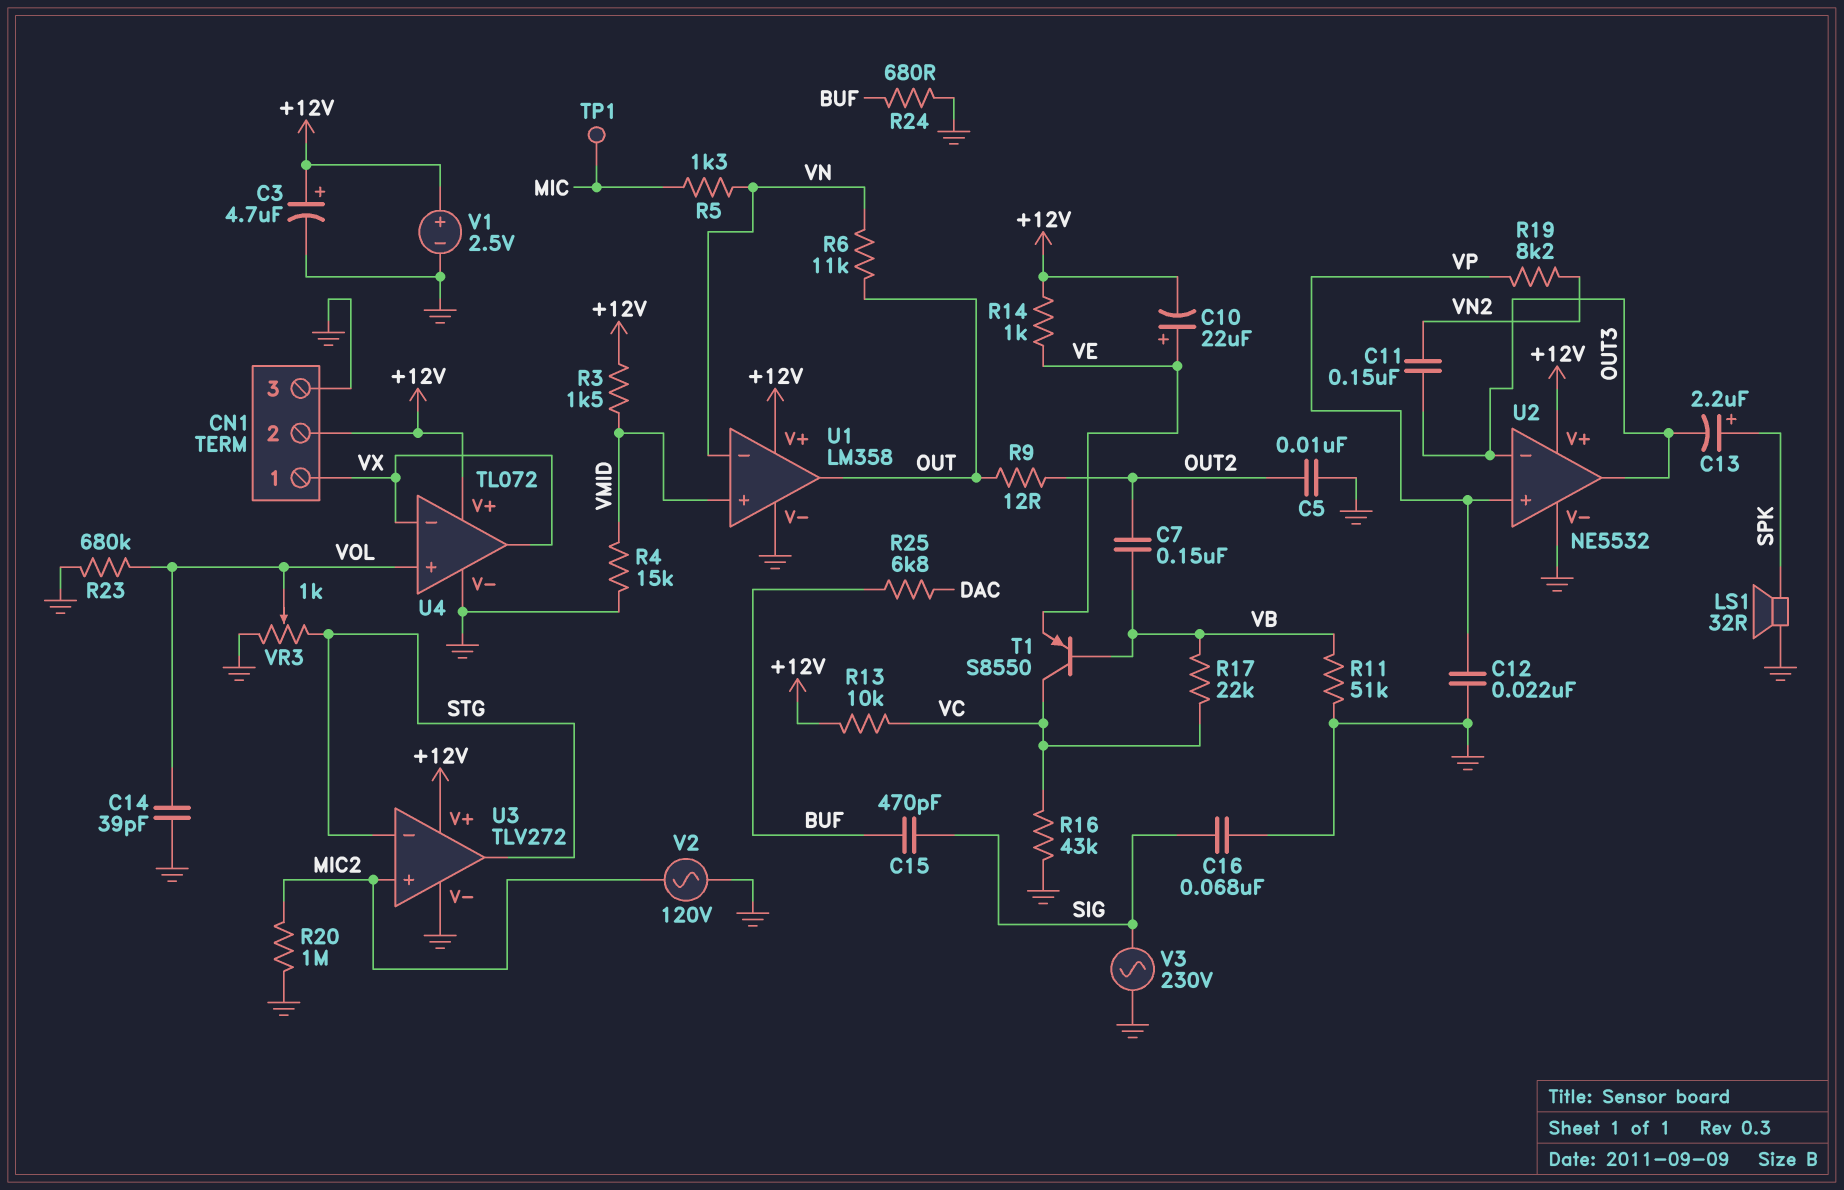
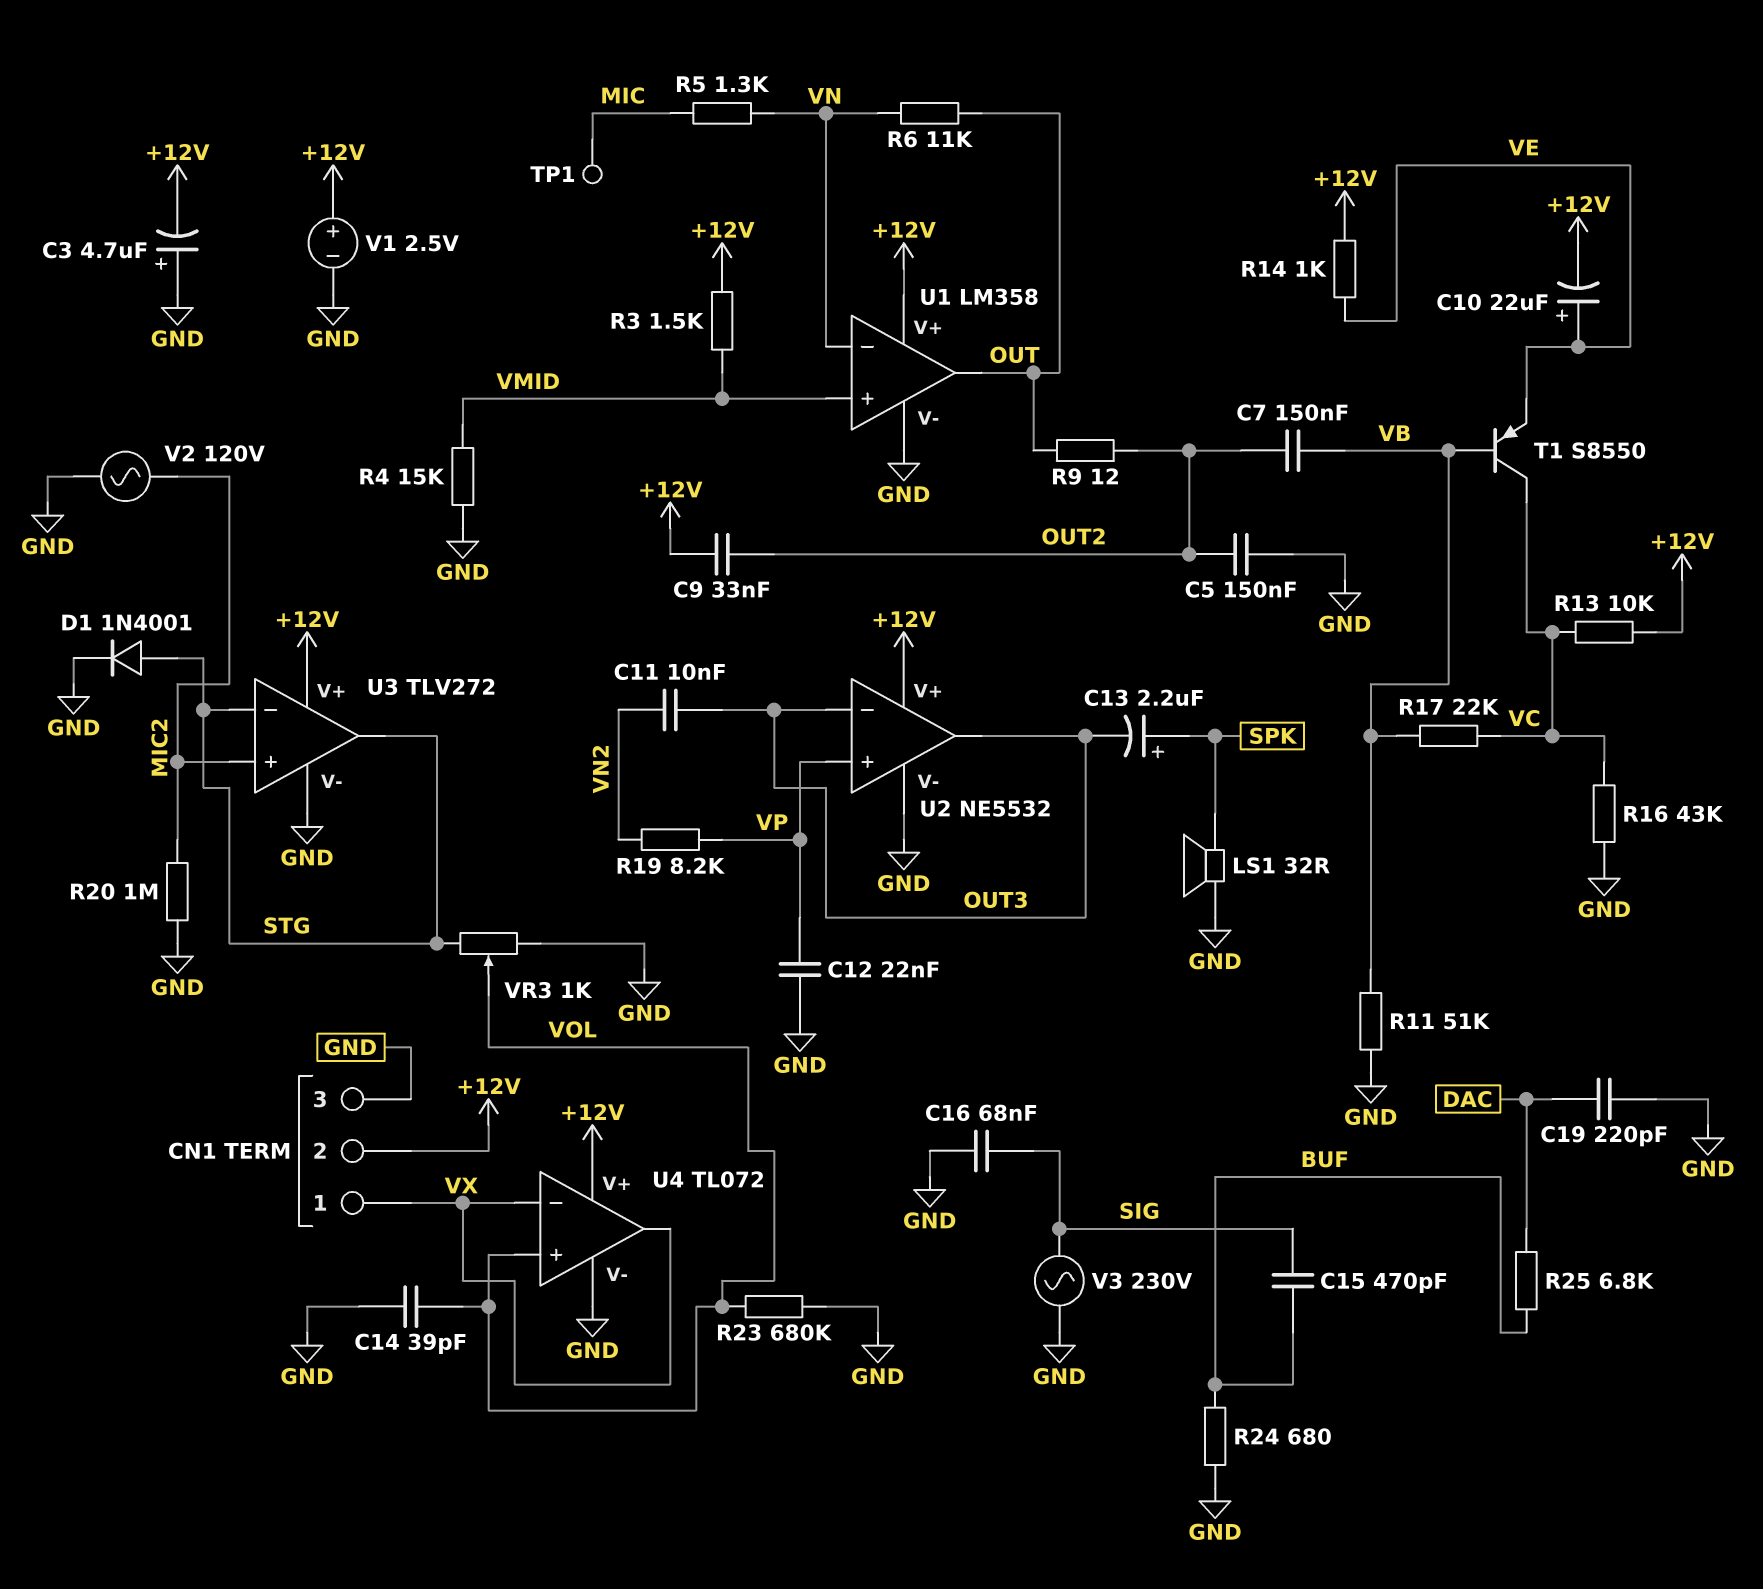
C3: 4.7uF (plus +12V, minus GND) -> 4.7uF (plus GND, minus +12V)
C5: 10nF (GND, OUT2) -> 150nF (GND, OUT2)
C9: none -> 33nF (+12V, OUT2)
C11: 150nF (OUT3, VN2) -> 10nF (OUT3, VN2)
C19: none -> 220pF (DAC, GND)
D1: none -> diode 1N4001 (A STG, K GND)

